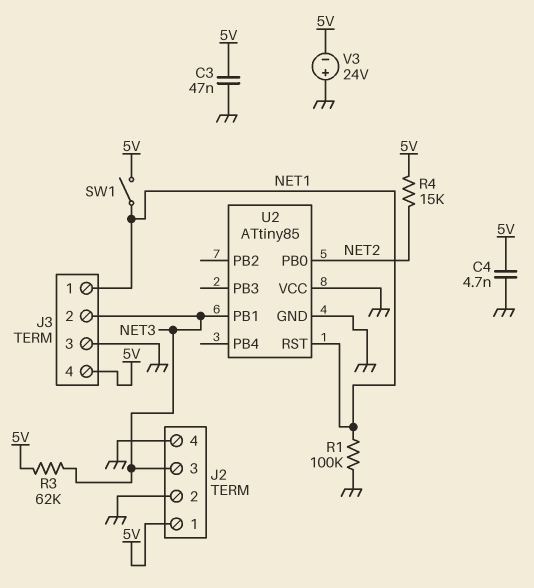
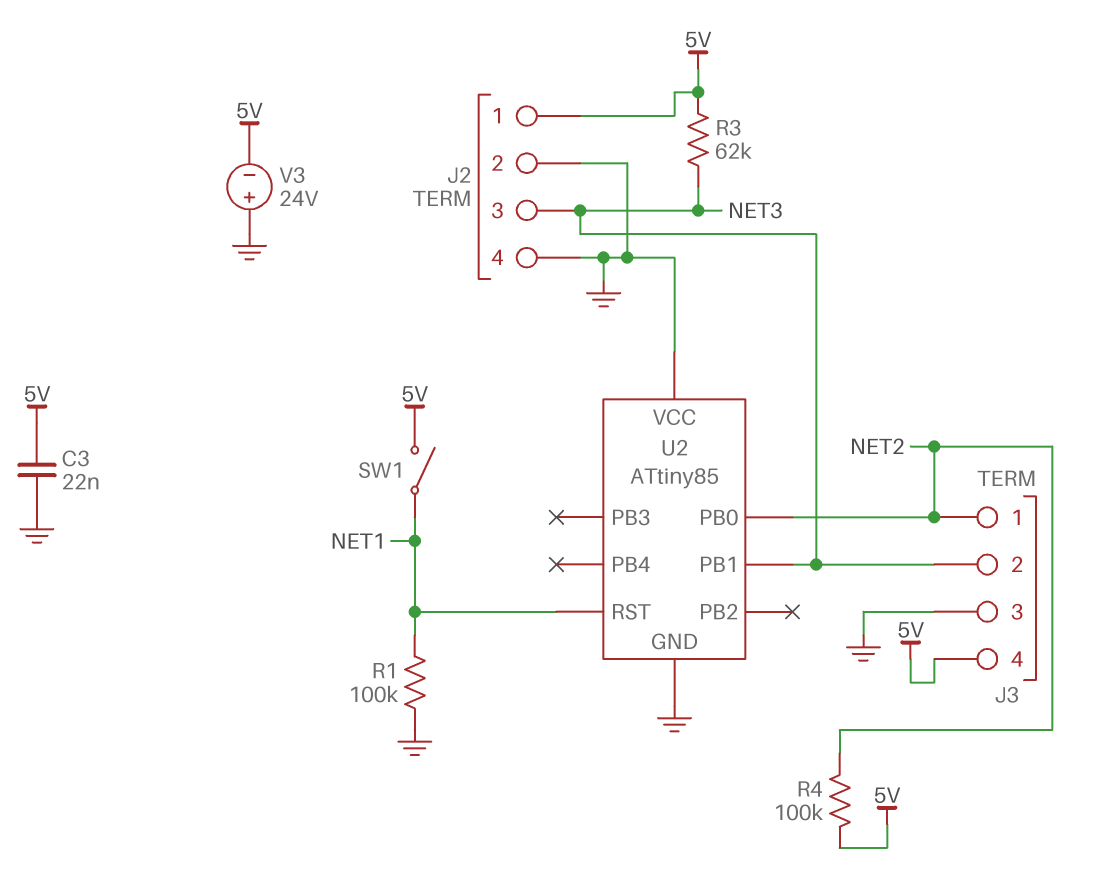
C3: 47nF (5V, GND) -> 22nF (5V, GND)
C4: 4.7nF (5V, GND) -> none
J3 pin 1: NET1 -> NET2
R4: 15k (5V, NET2) -> 100k (5V, NET2)

